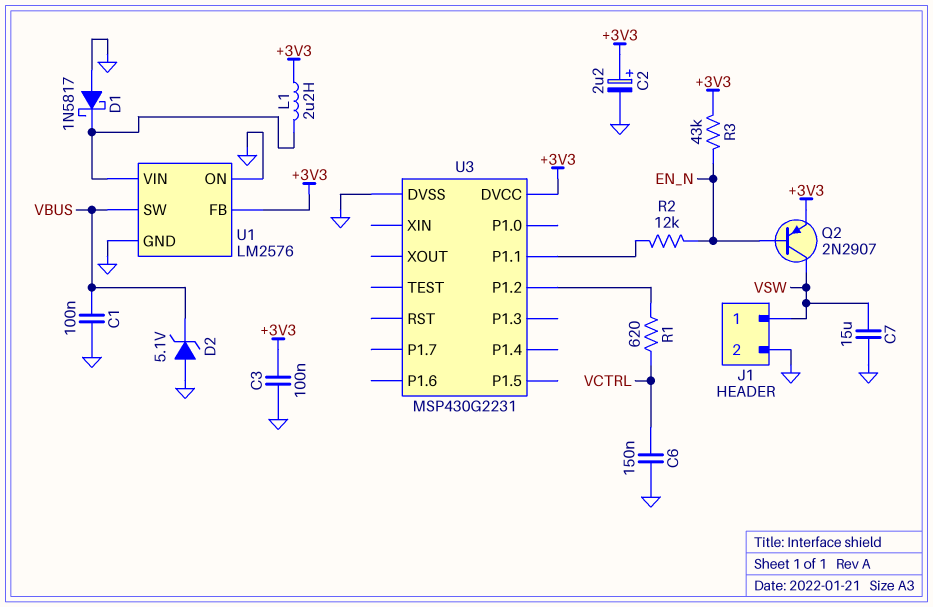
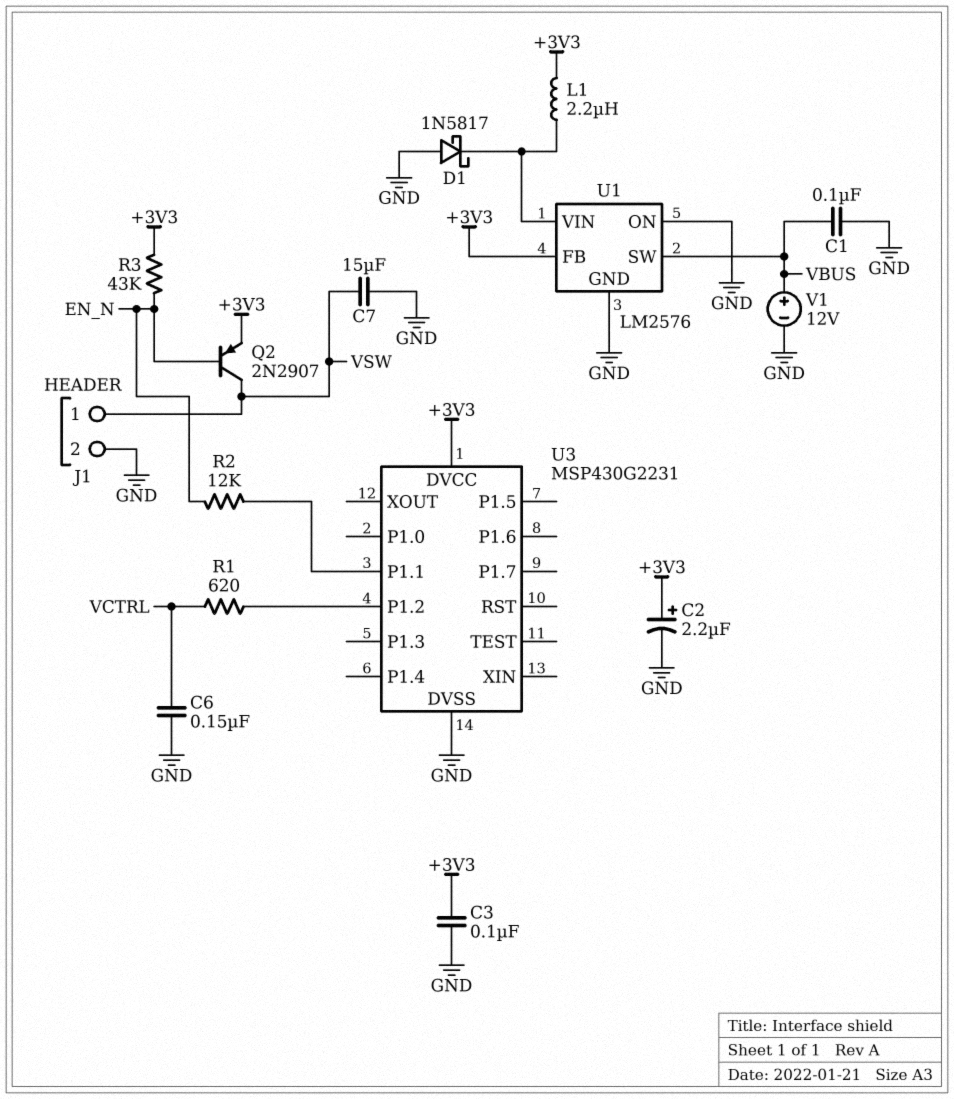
D2: zener 5.1V (A GND, K VBUS) -> none
V1: none -> 12V (plus VBUS, minus GND)

